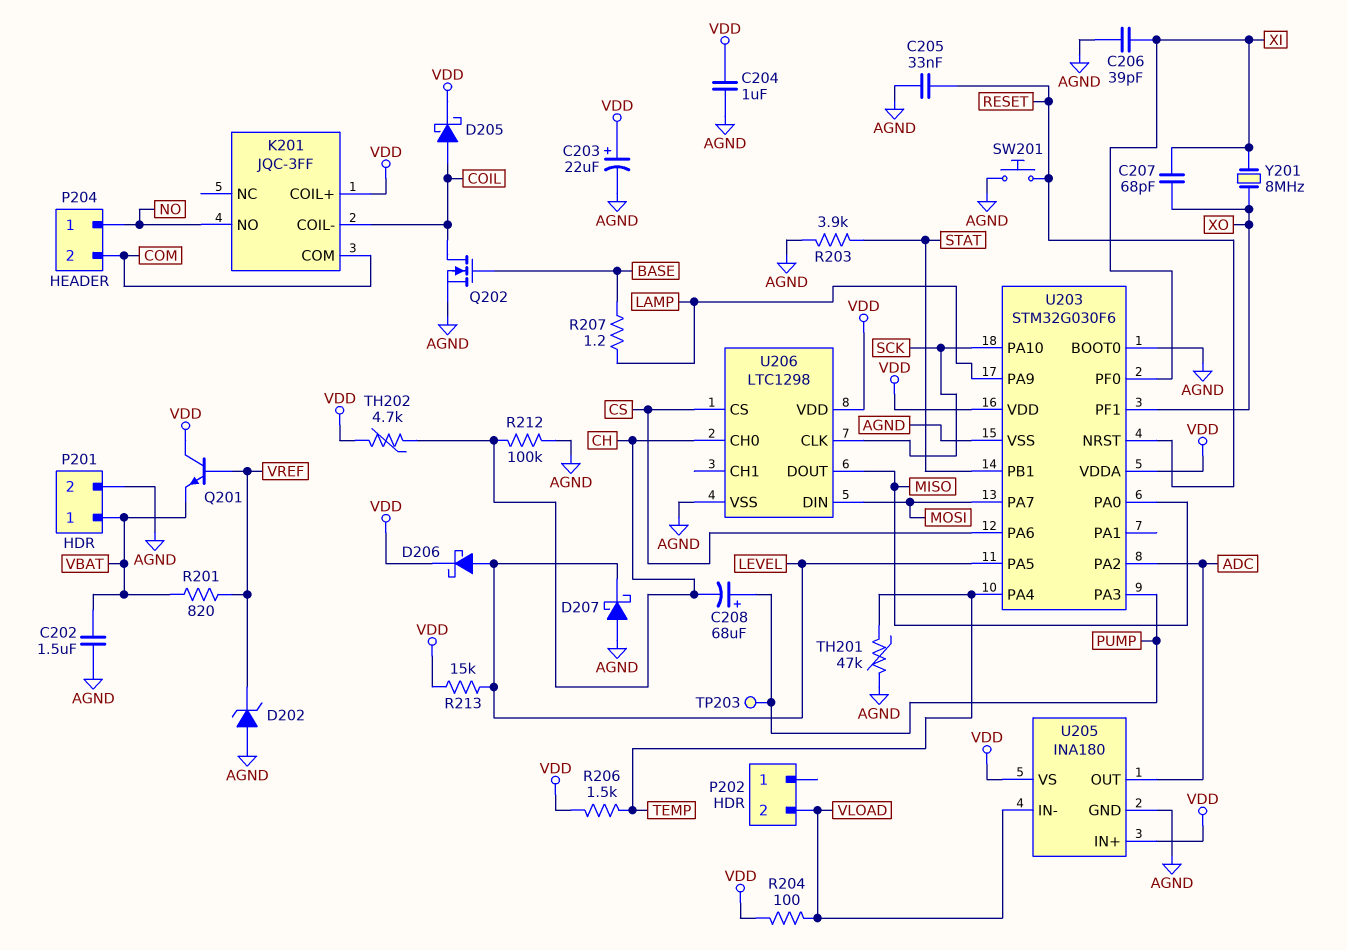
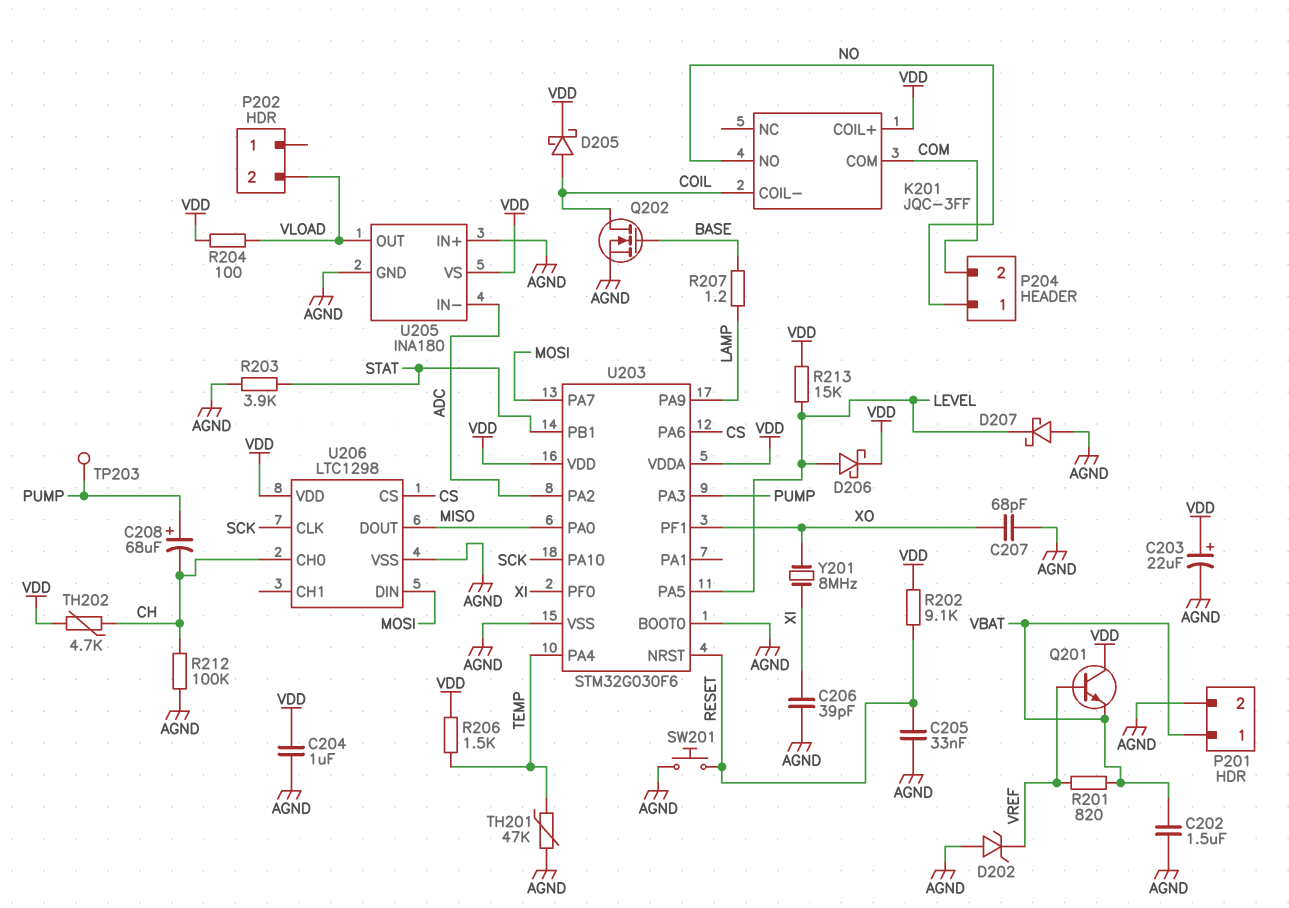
C207: 68pF (XI, XO) -> 68pF (AGND, XO)
R202: none -> 9.1k (RESET, VDD)
U205 pin IN+: VDD -> AGND
U205 pin IN-: VLOAD -> ADC
U205 pin OUT: ADC -> VLOAD

